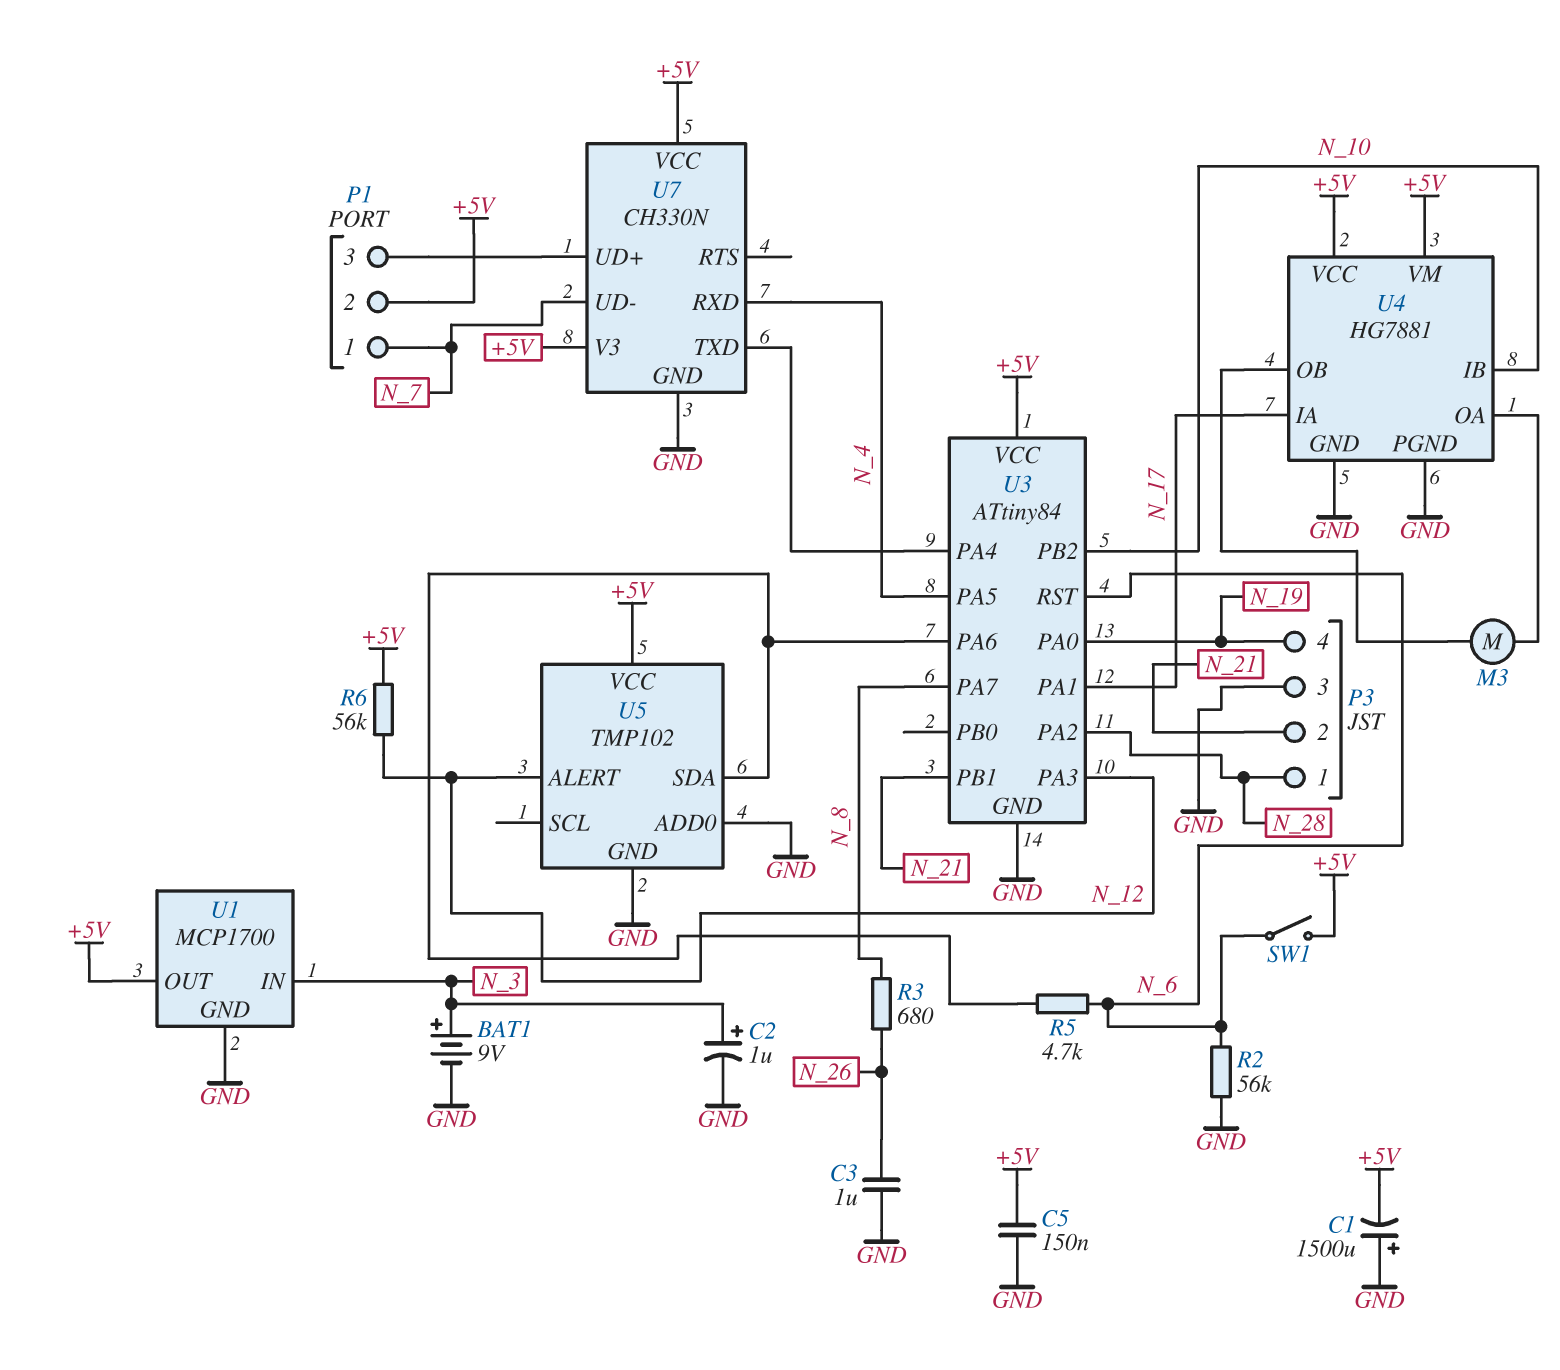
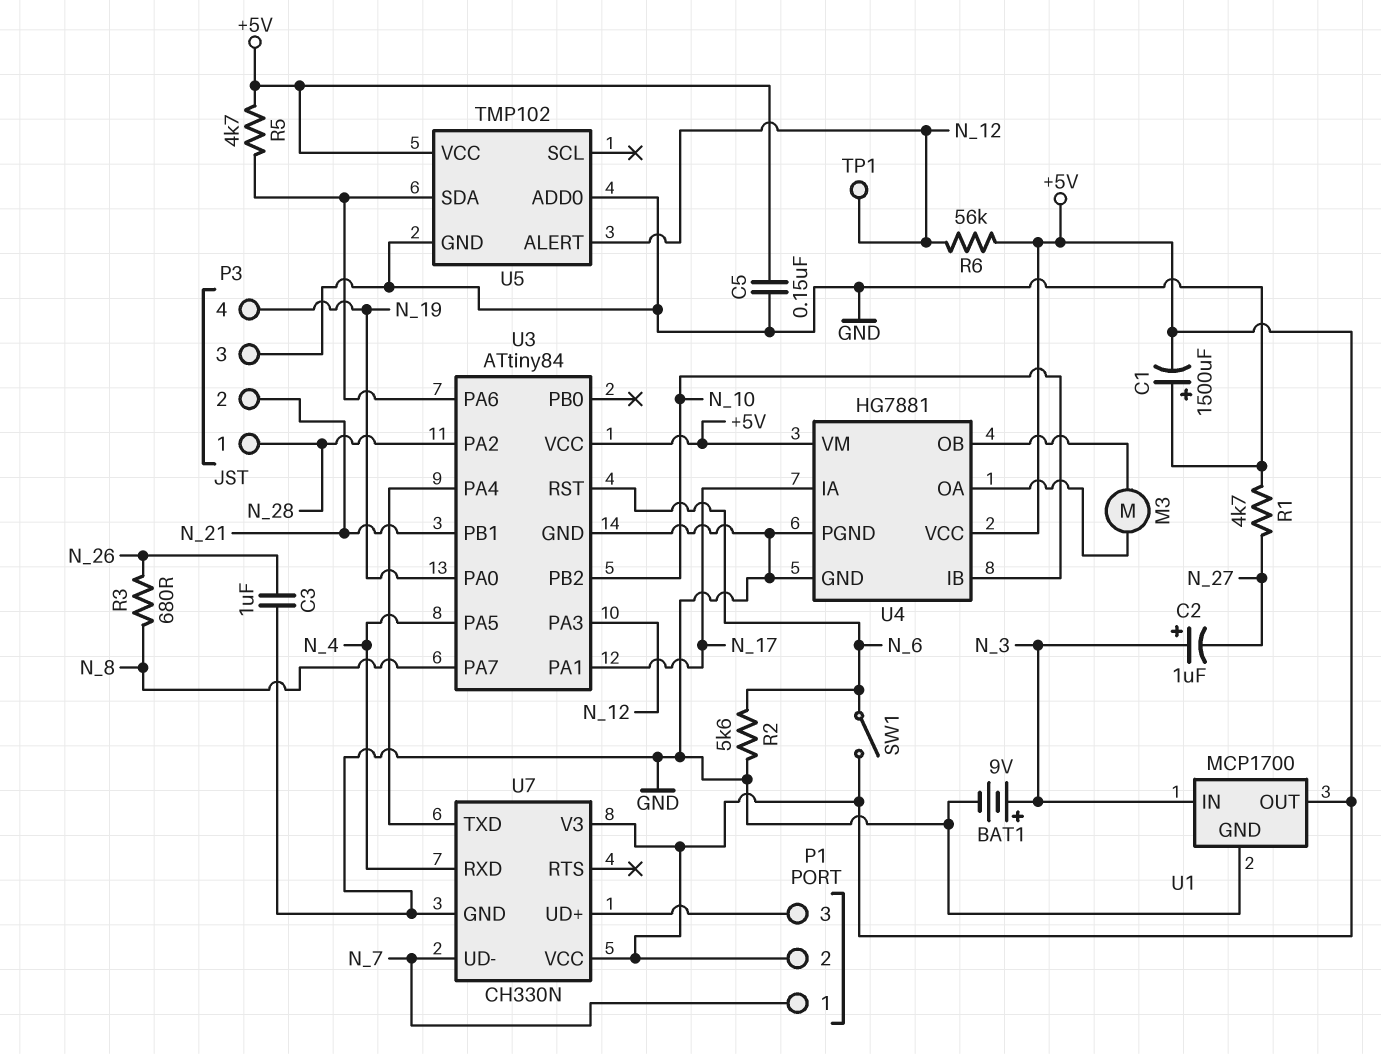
C2: 1uF (plus N_3, minus GND) -> 1uF (plus N_3, minus N_27)
R1: none -> 4.7k (GND, N_27)
R2: 56k (GND, N_6) -> 5.6k (GND, N_6)
R5: 4.7k (N_6, U3/PA6) -> 4.7k (+5V, U3/PA6)
TP1: none -> test point (N_12)

